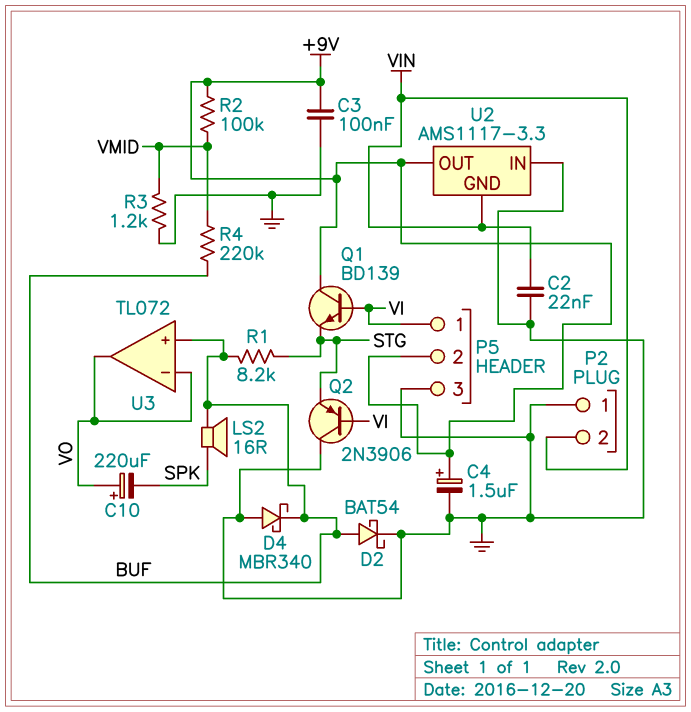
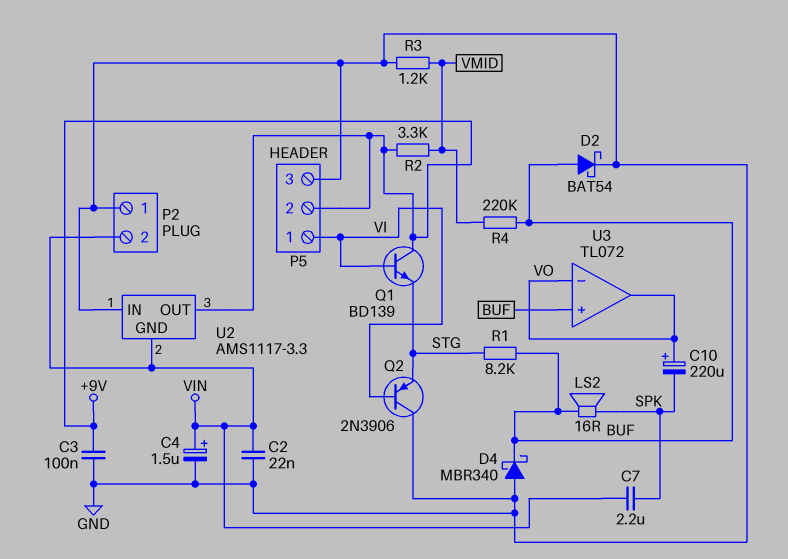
C4: 1.5uF (plus +9V, minus GND) -> 1.5uF (plus VIN, minus GND)
C7: none -> 2.2uF (SPK, VIN)
R2: 100k (+9V, VMID) -> 3.3k (+9V, VMID)

